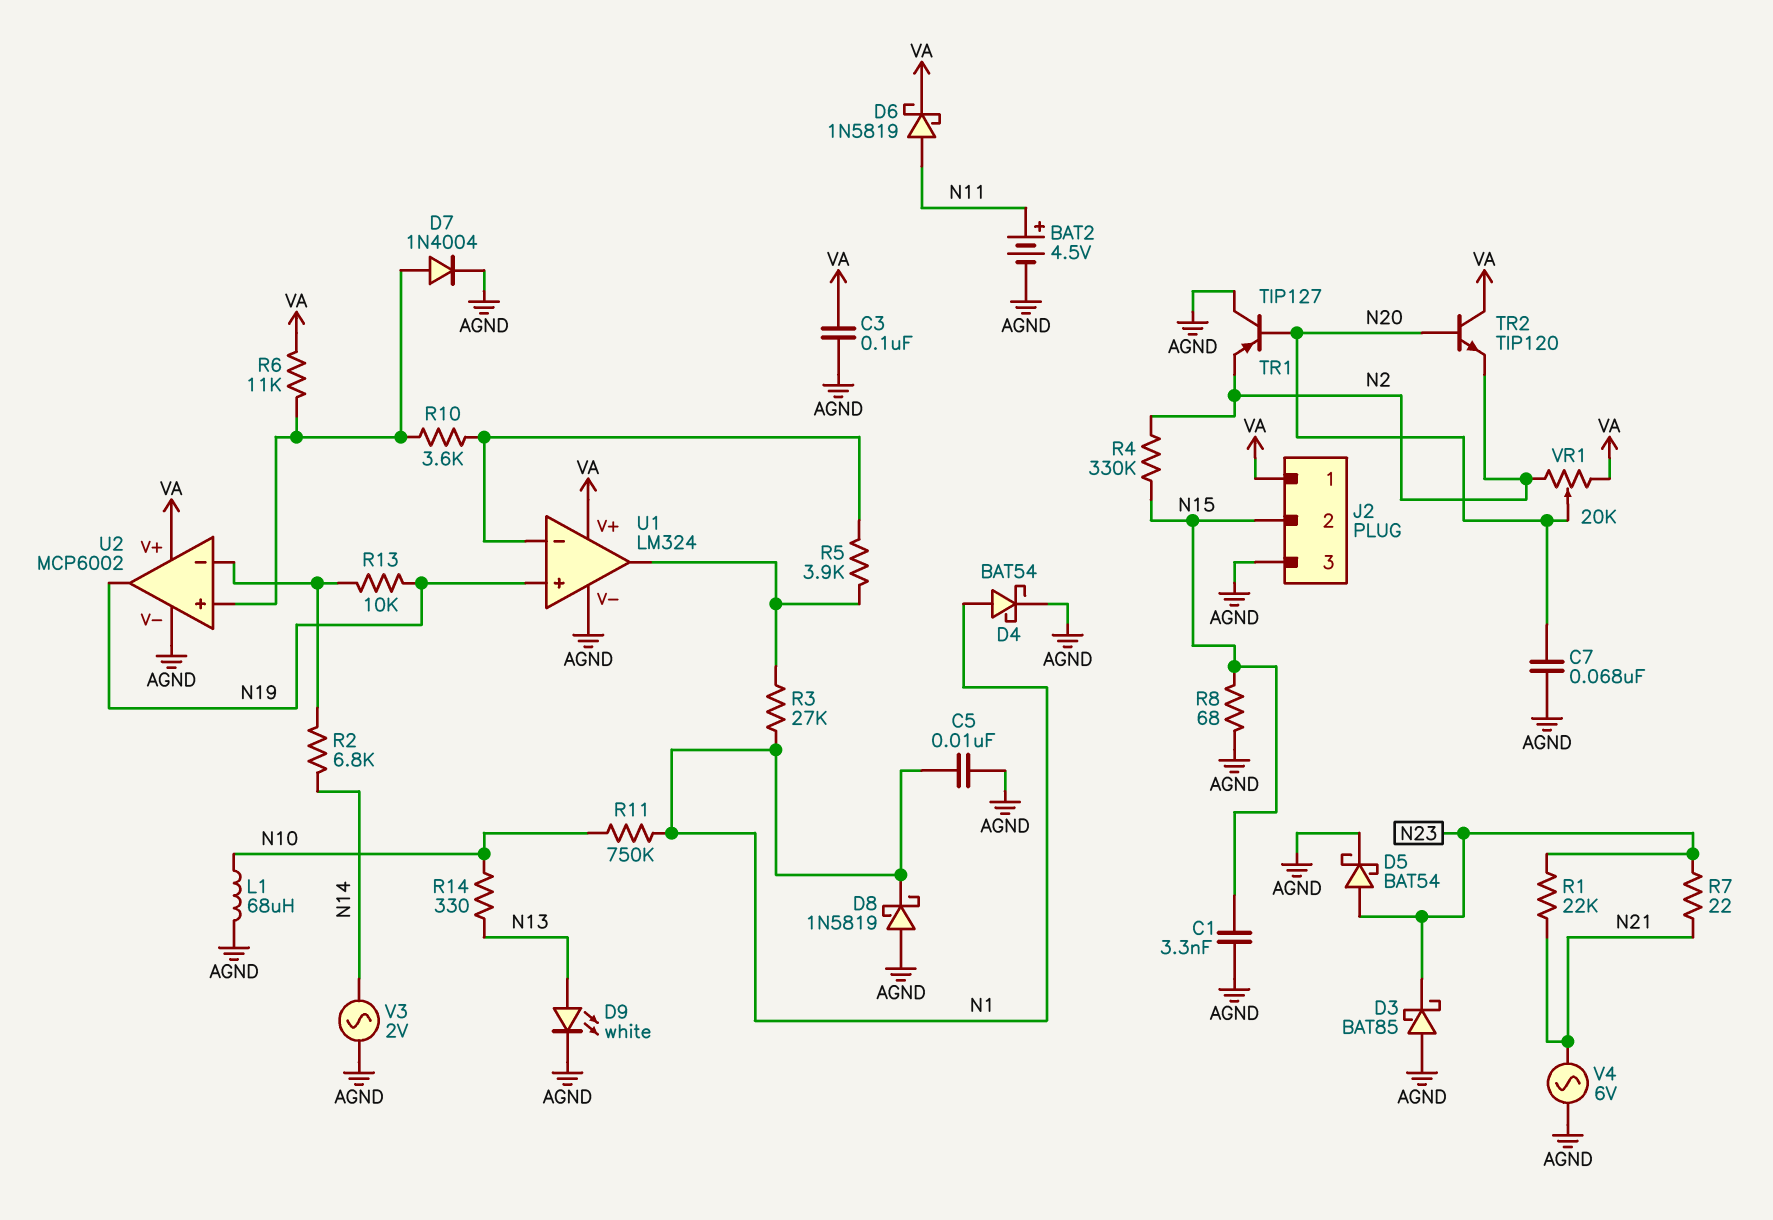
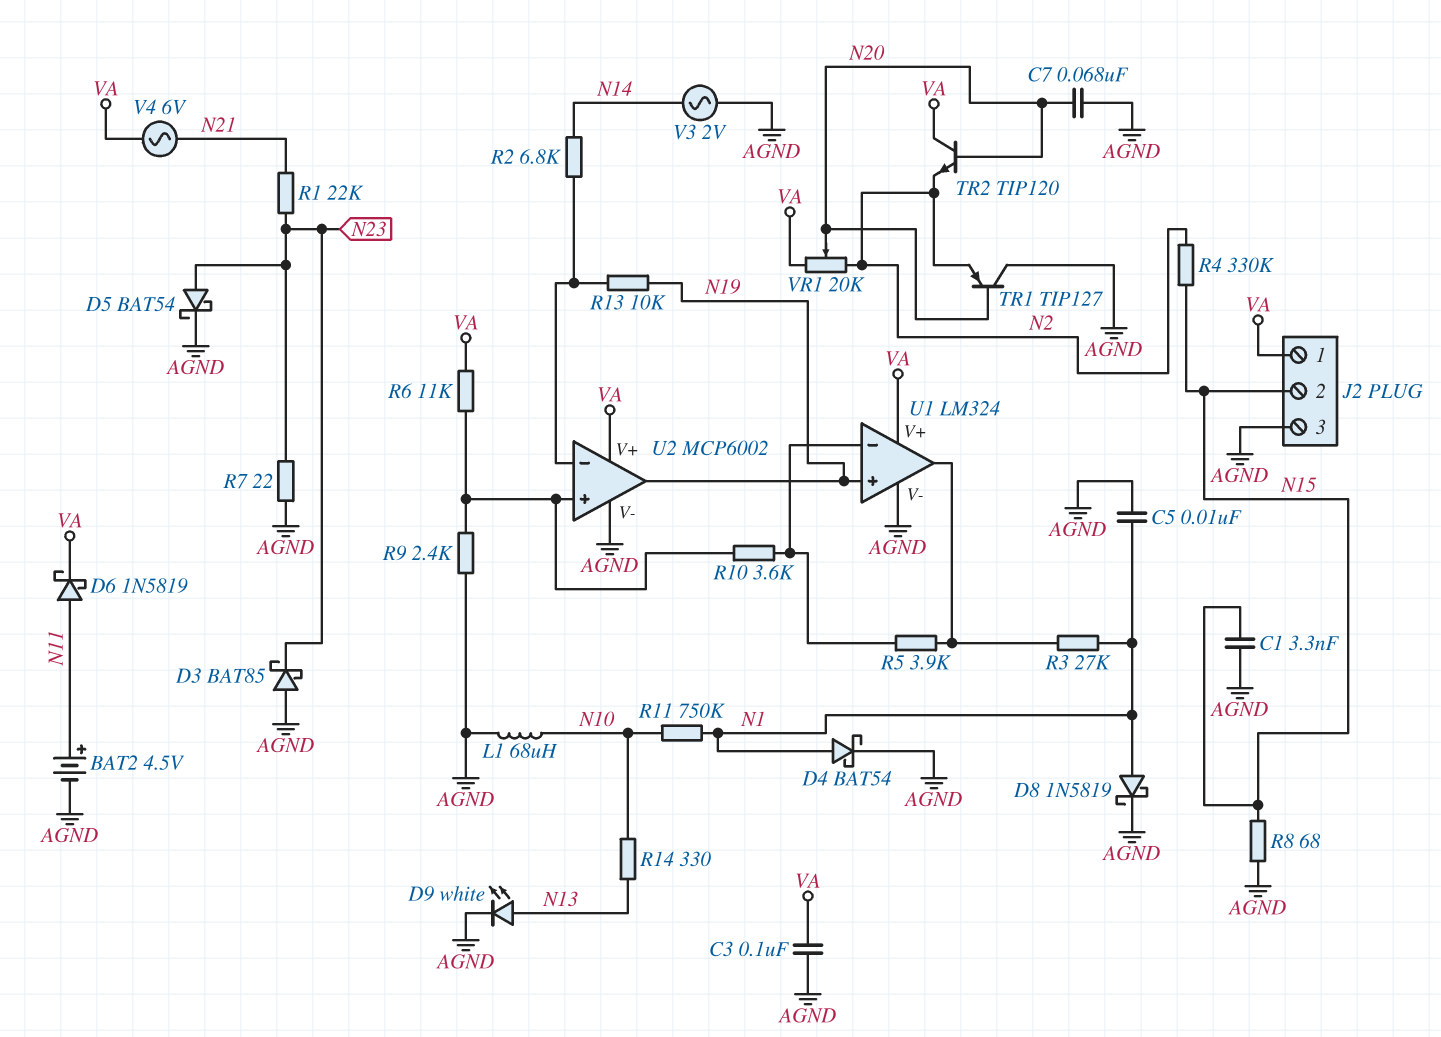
D7: diode 1N4004 (A U2/in+, K AGND) -> none
D8: schottky 1N5819 (A AGND, K N1) -> schottky 1N5819 (A N1, K AGND)
R7: 22 (N21, N23) -> 22 (AGND, N23)
R9: none -> 2.4k (AGND, U2/in+)
V4: AC 6V (AGND, N21) -> AC 6V (N21, VA)

